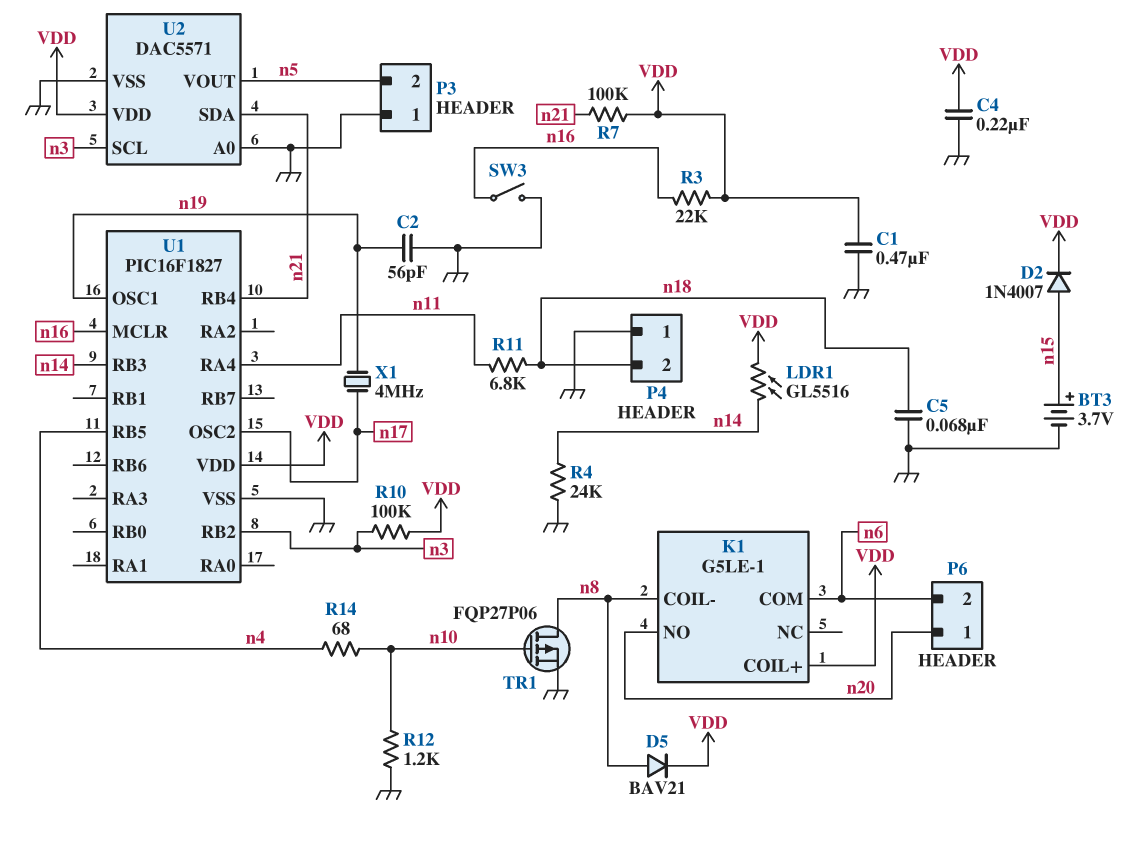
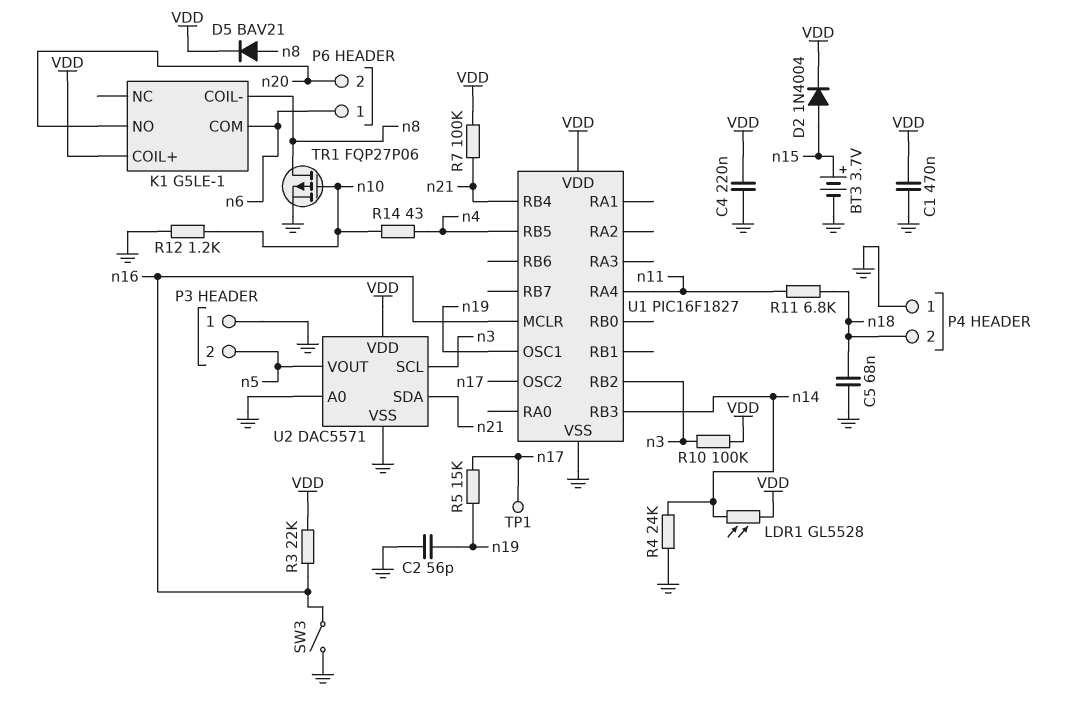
D2: diode 1N4007 (A n15, K VDD) -> diode 1N4004 (A n15, K VDD)
LDR1: GL5516 (VDD, n14) -> GL5528 (VDD, n14)
P6 pin 1: n20 -> n6
P6 pin 2: n6 -> n20
R5: none -> 15k (n17, n19)
R14: 68 (n4, n10) -> 43 (n4, n10)
TP1: none -> test point (n17)
X1: 4MHz (n17, n19) -> none

